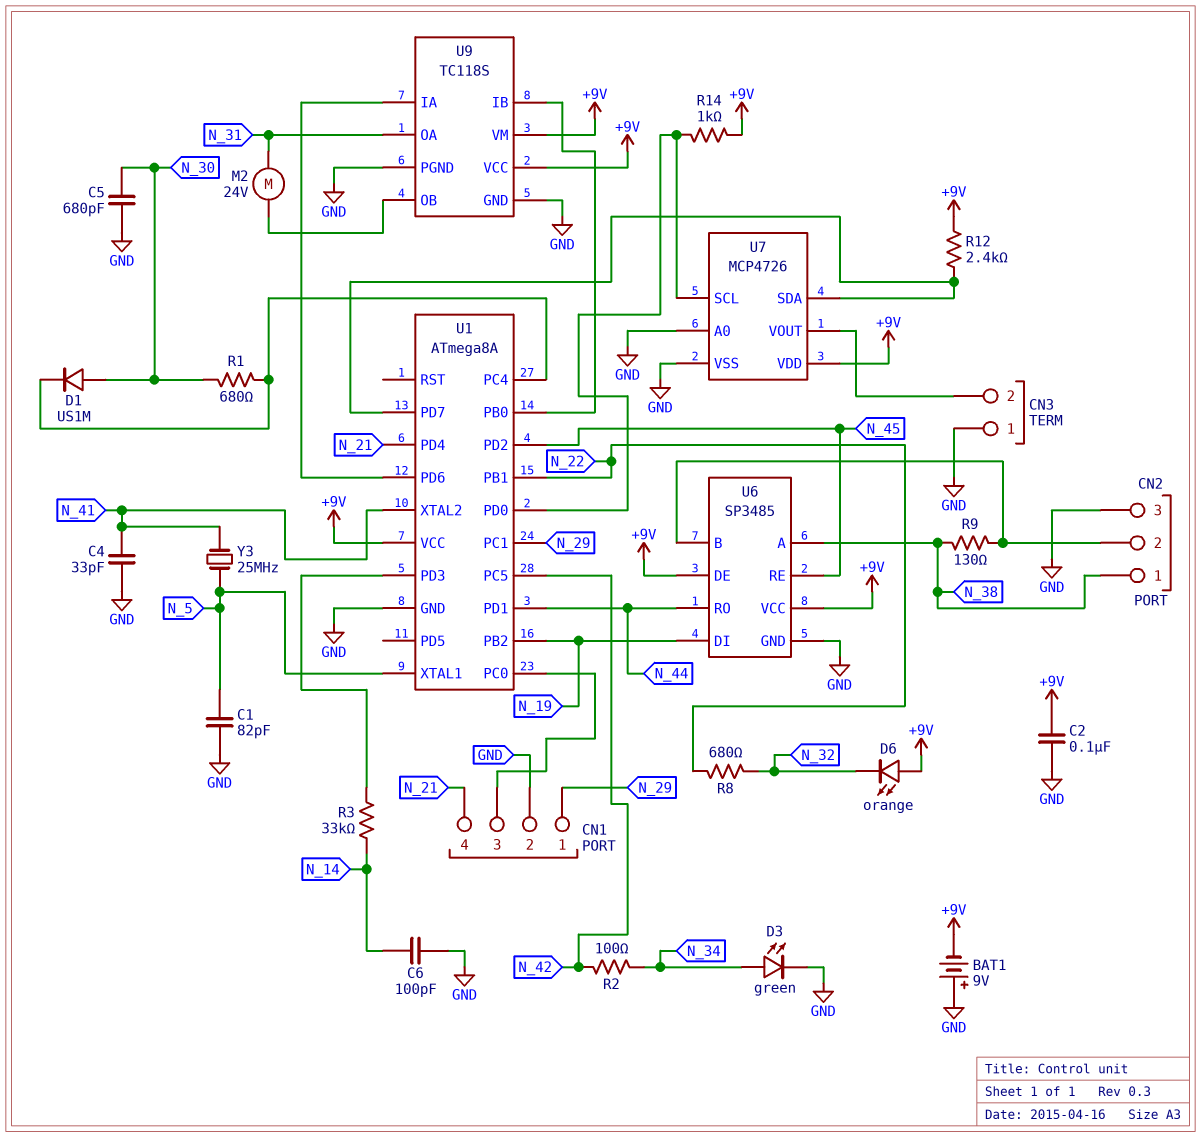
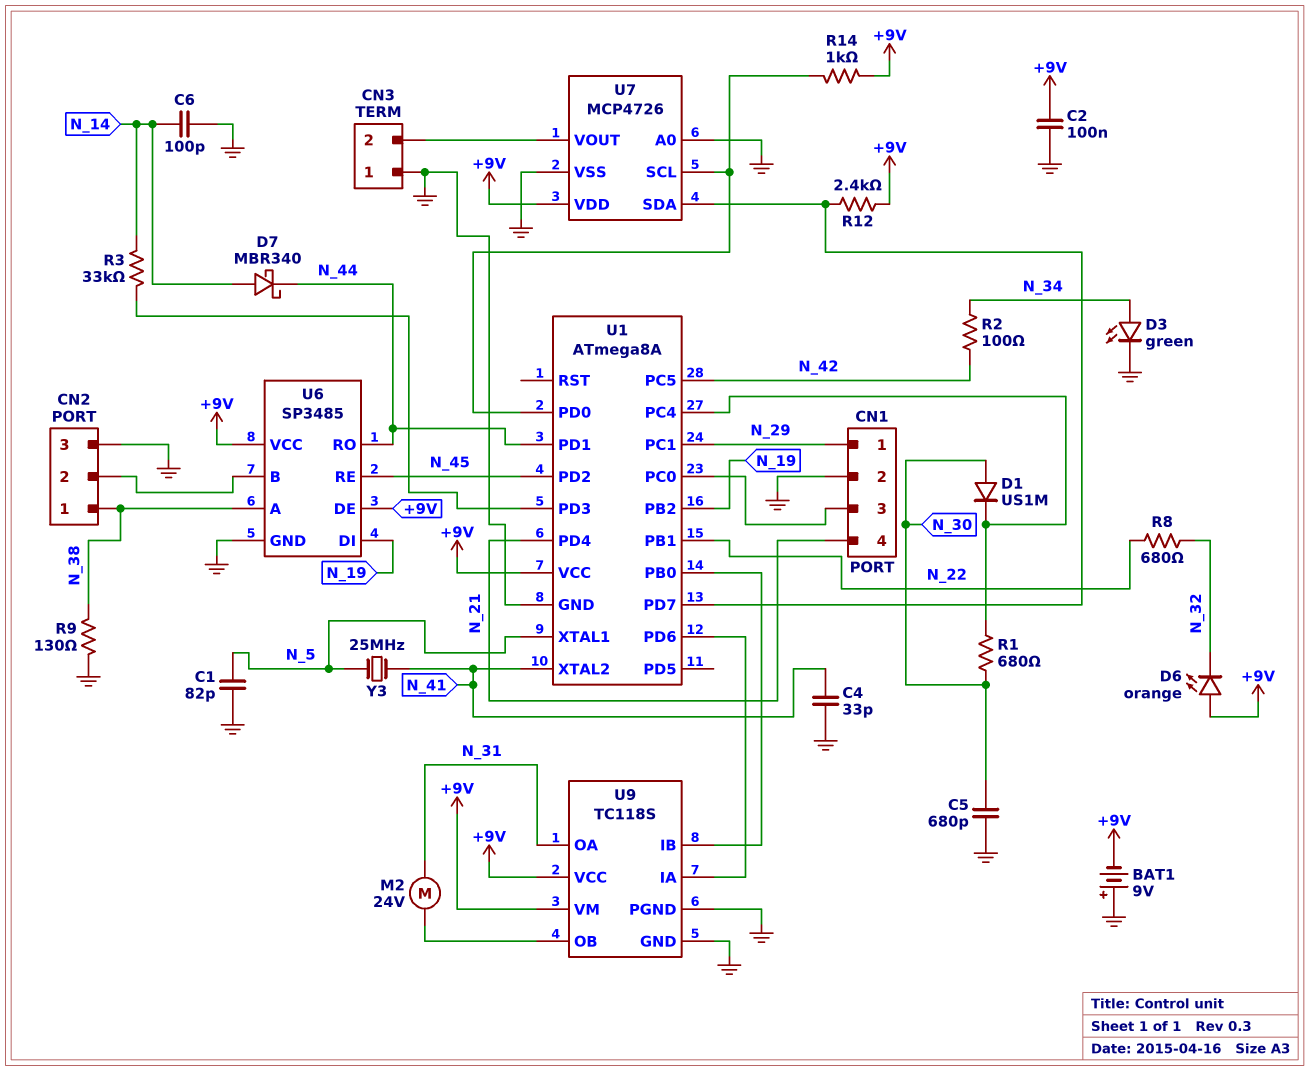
D7: none -> schottky MBR340 (A N_14, K N_44)
R9: 130 (CN2/2, N_38) -> 130 (GND, N_38)

